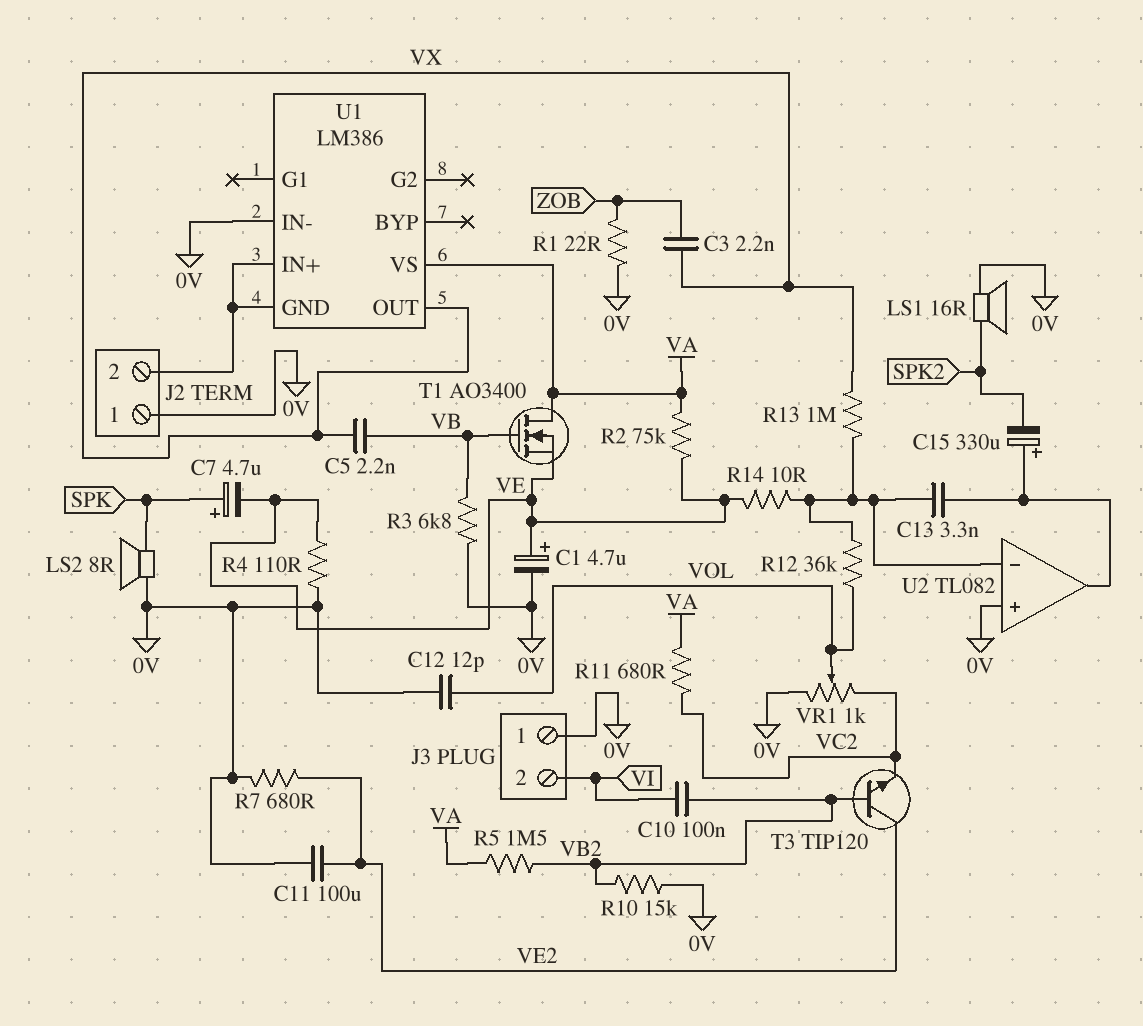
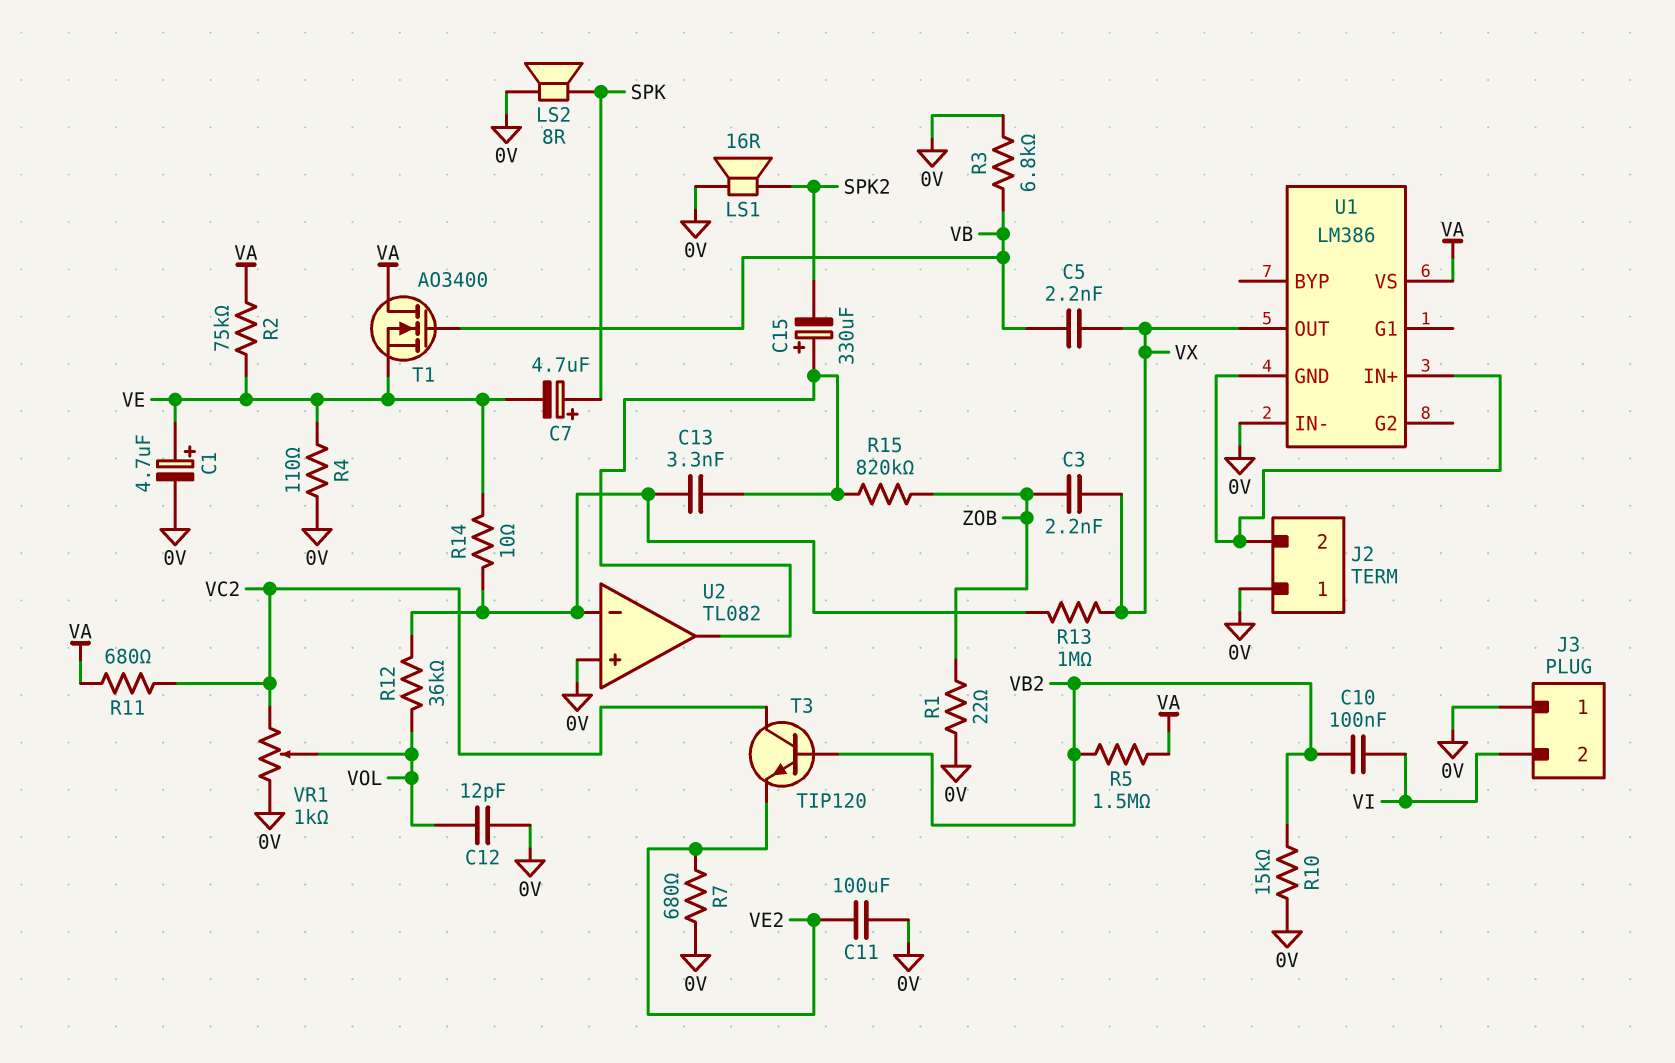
R15: none -> 820k (U2/out, ZOB)
T3: NPN TIP120 (B VB2, C VE2, E VC2) -> NPN TIP120 (B VB2, C VC2, E VE2)

